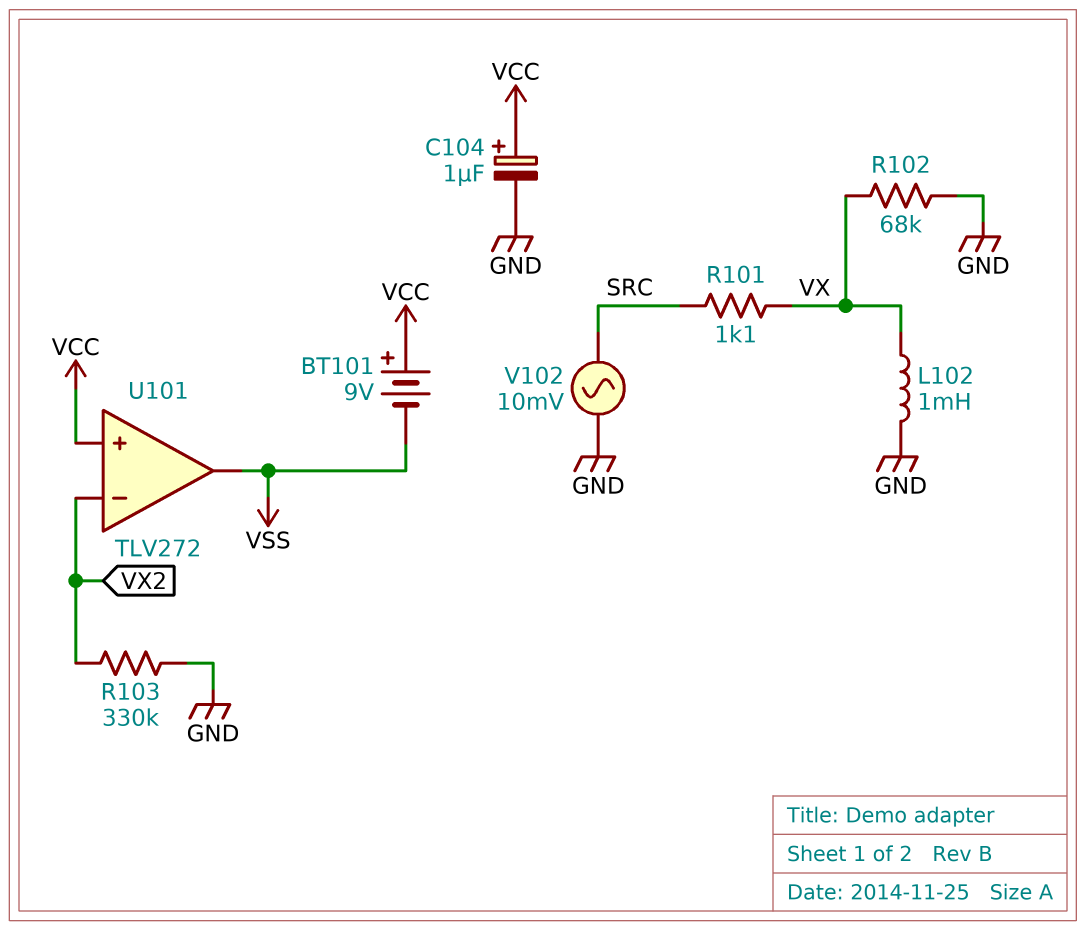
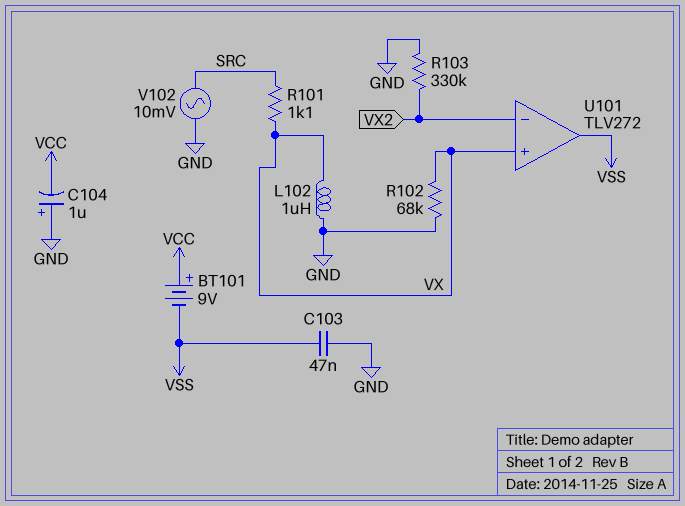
C103: none -> 47nF (GND, VSS)
C104: 1uF (plus VCC, minus GND) -> 1uF (plus GND, minus VCC)
L102: 1mH (GND, VX) -> 1uH (GND, VX)
U101 pin in+: VCC -> VX

